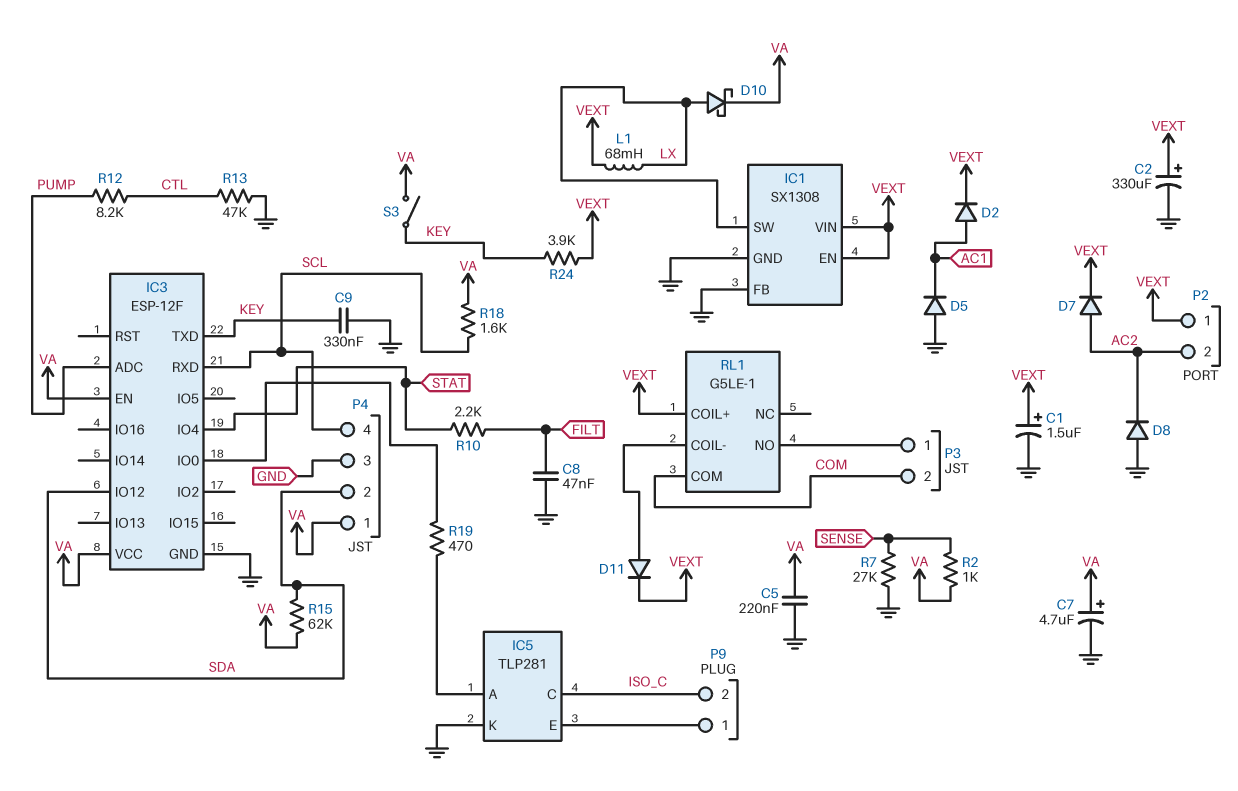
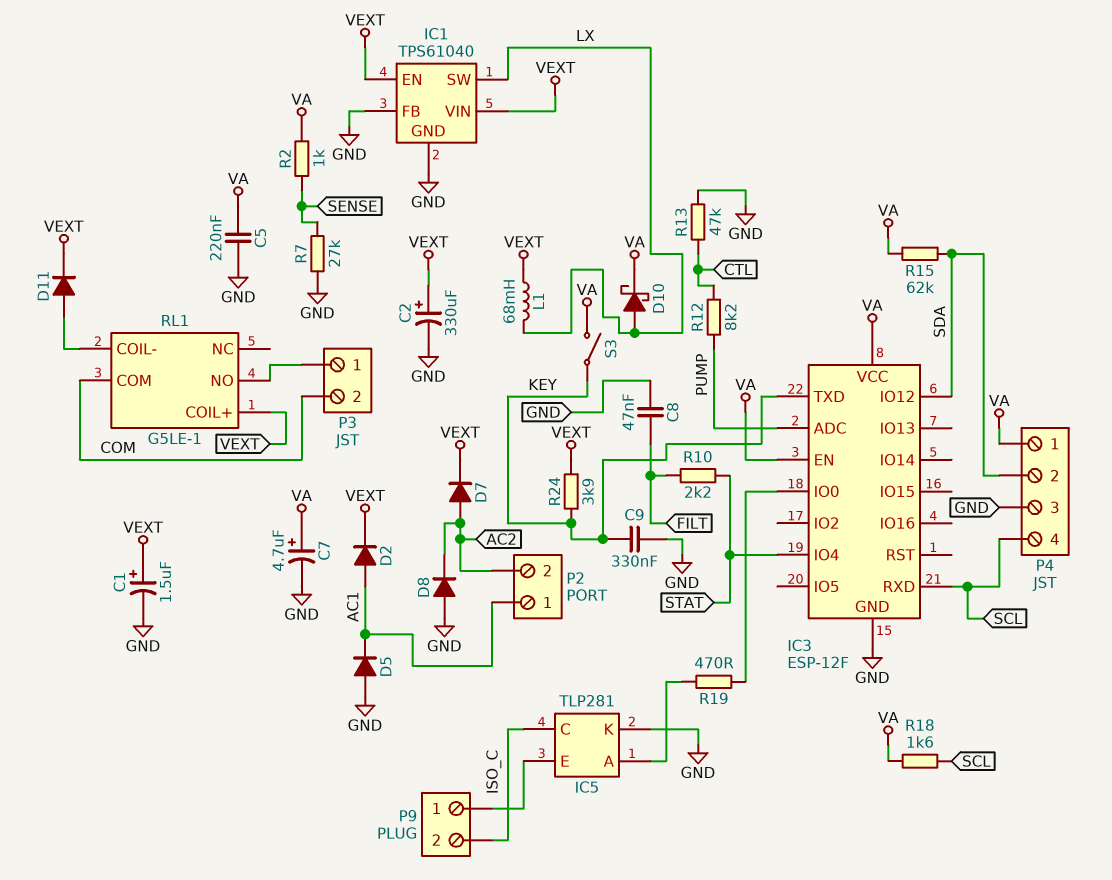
IC1: SX1308 -> TPS61040
P2 pin 1: VEXT -> AC1

